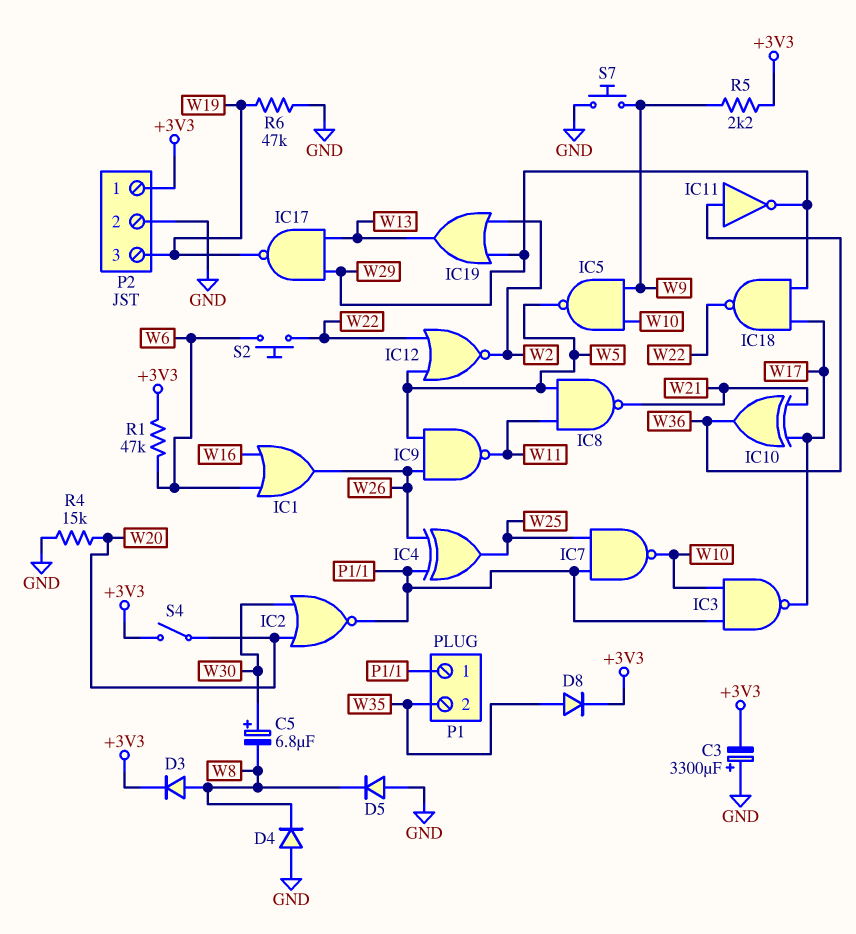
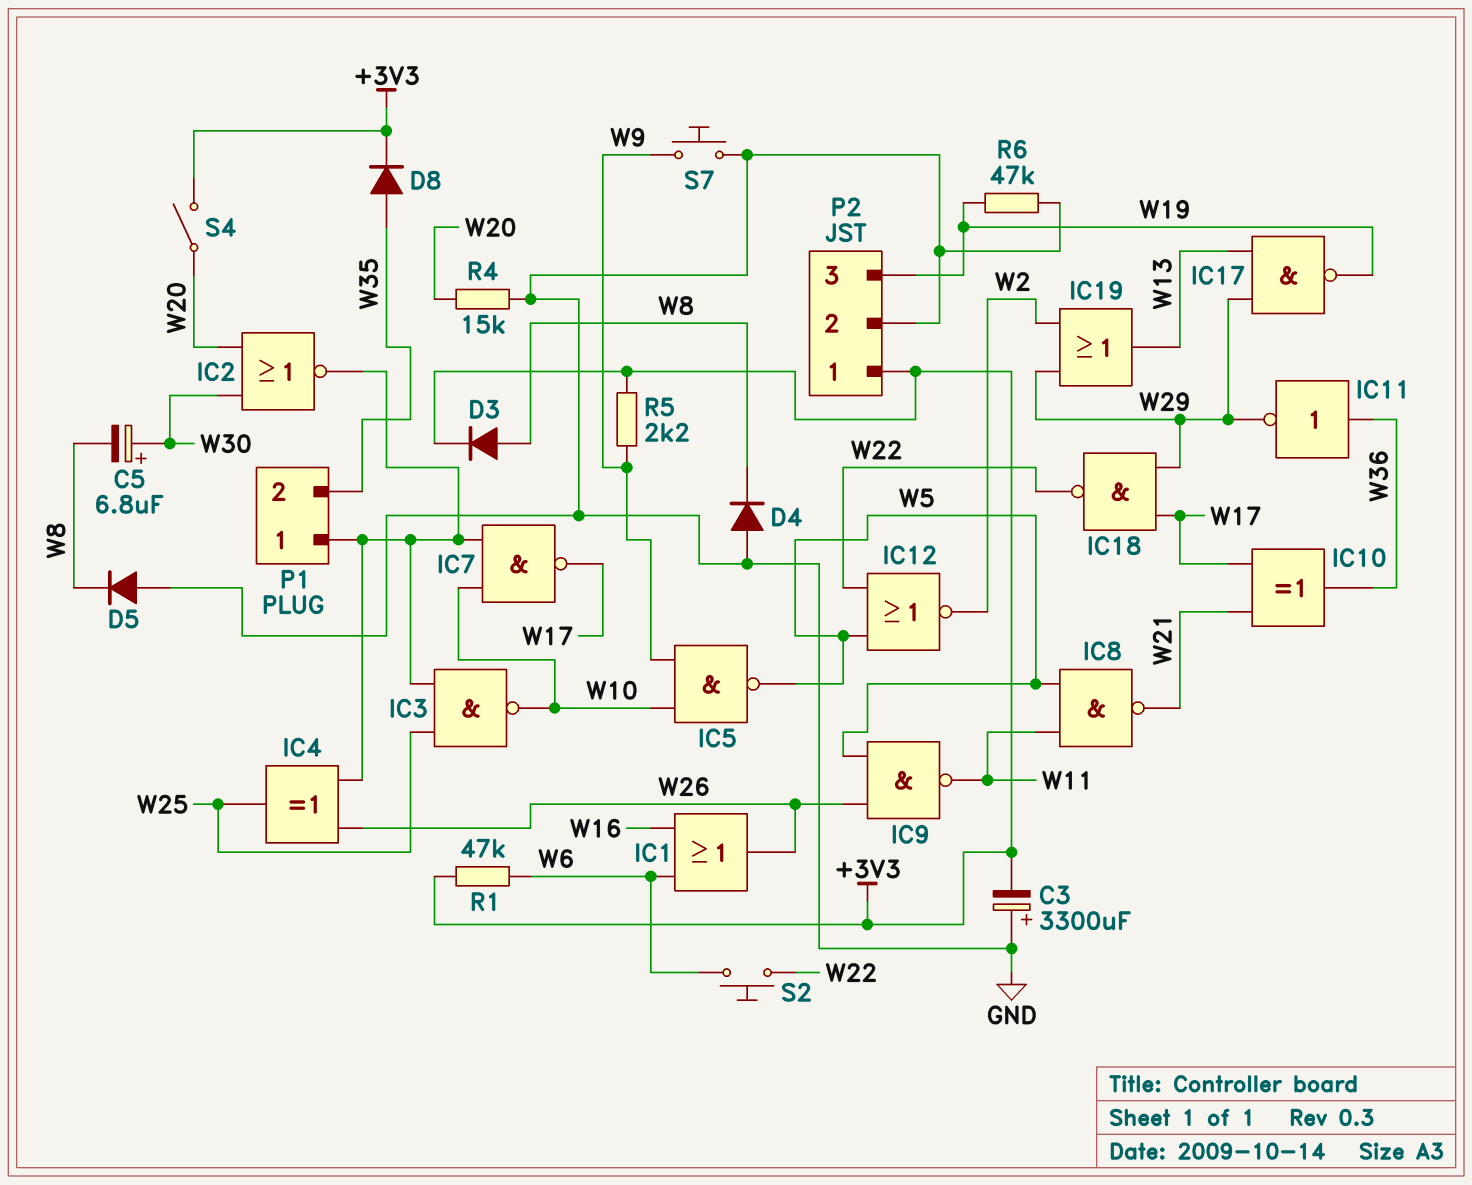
IC3: NAND (in P1/1, in W10, out W17) -> NAND (in P1/1, in W25, out W10)
IC7: NAND (in P1/1, in W25, out W10) -> NAND (in P1/1, in W10, out W17)

